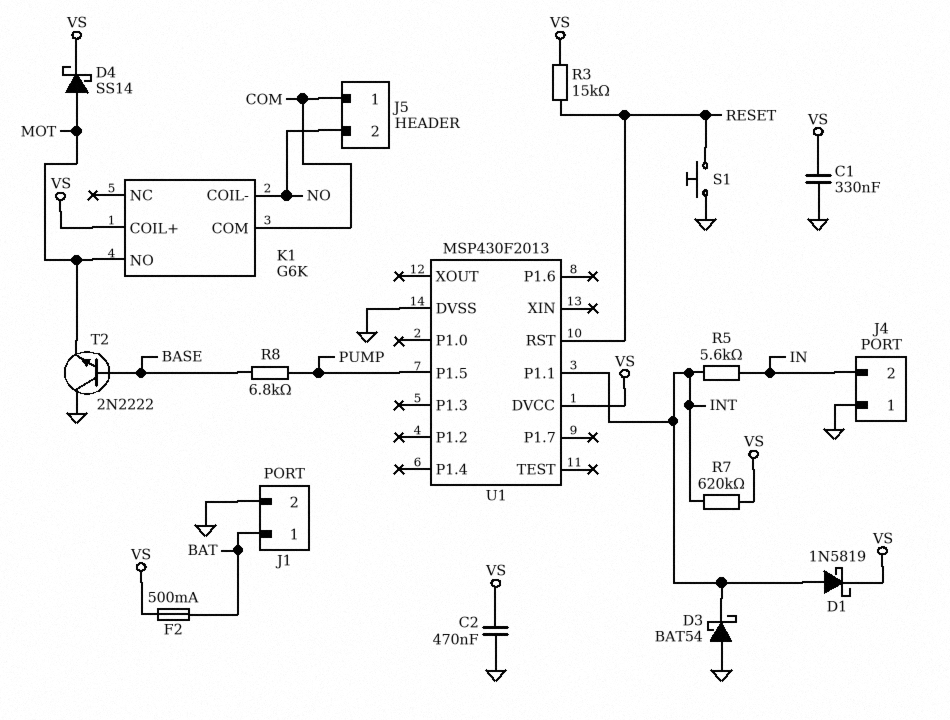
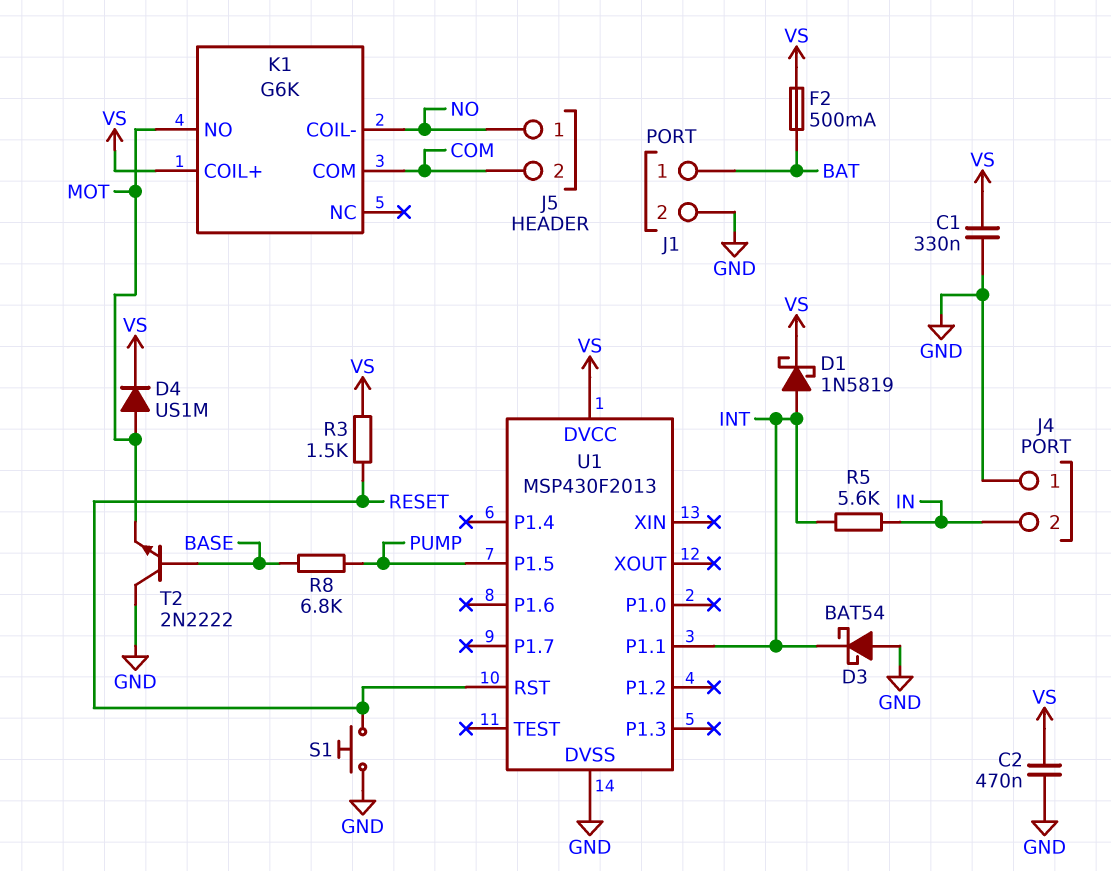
D4: schottky SS14 (A MOT, K VS) -> diode US1M (A MOT, K VS)
J5 pin 1: COM -> NO
J5 pin 2: NO -> COM
R3: 15k (RESET, VS) -> 1.5k (RESET, VS)
R7: 620k (INT, VS) -> none

